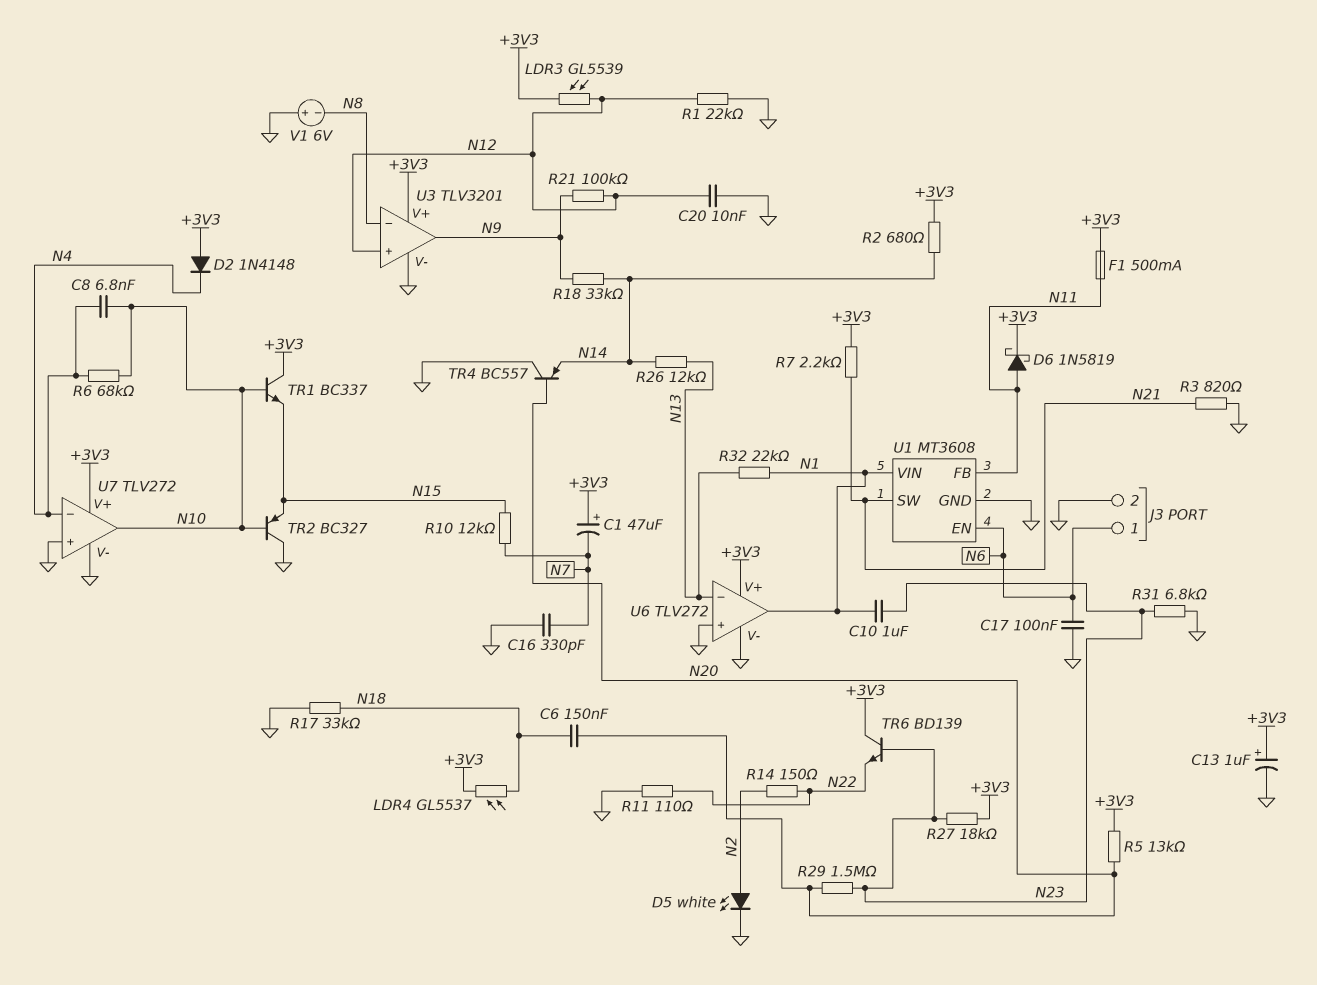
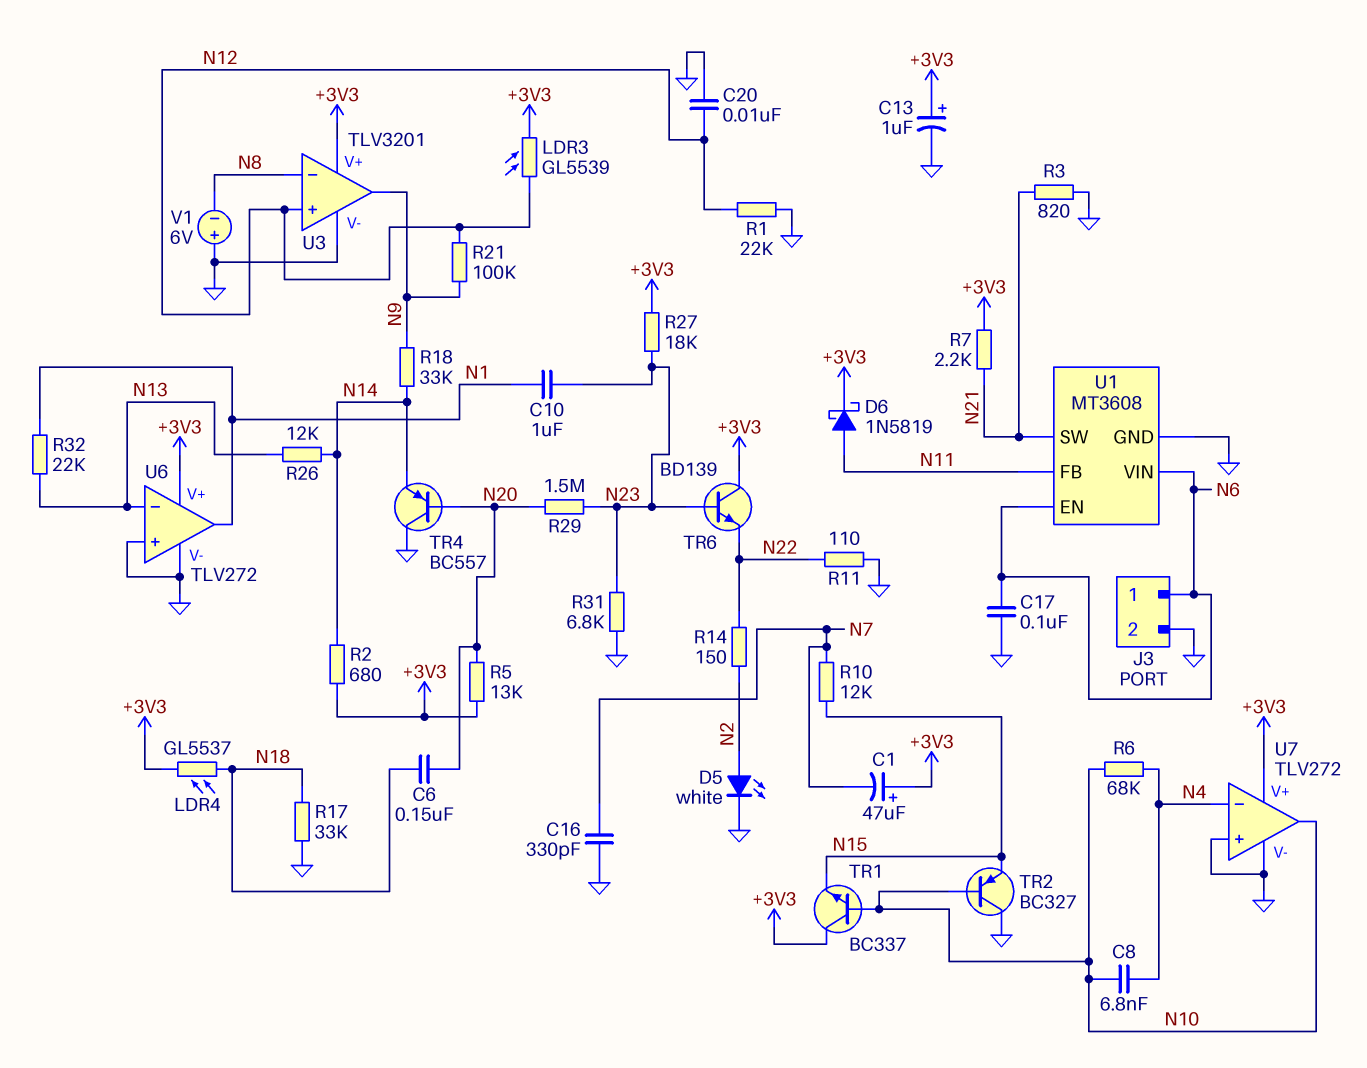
D2: diode 1N4148 (A +3V3, K N4) -> none
F1: 500mA (+3V3, N11) -> none
U1 pin VIN: N1 -> N6

